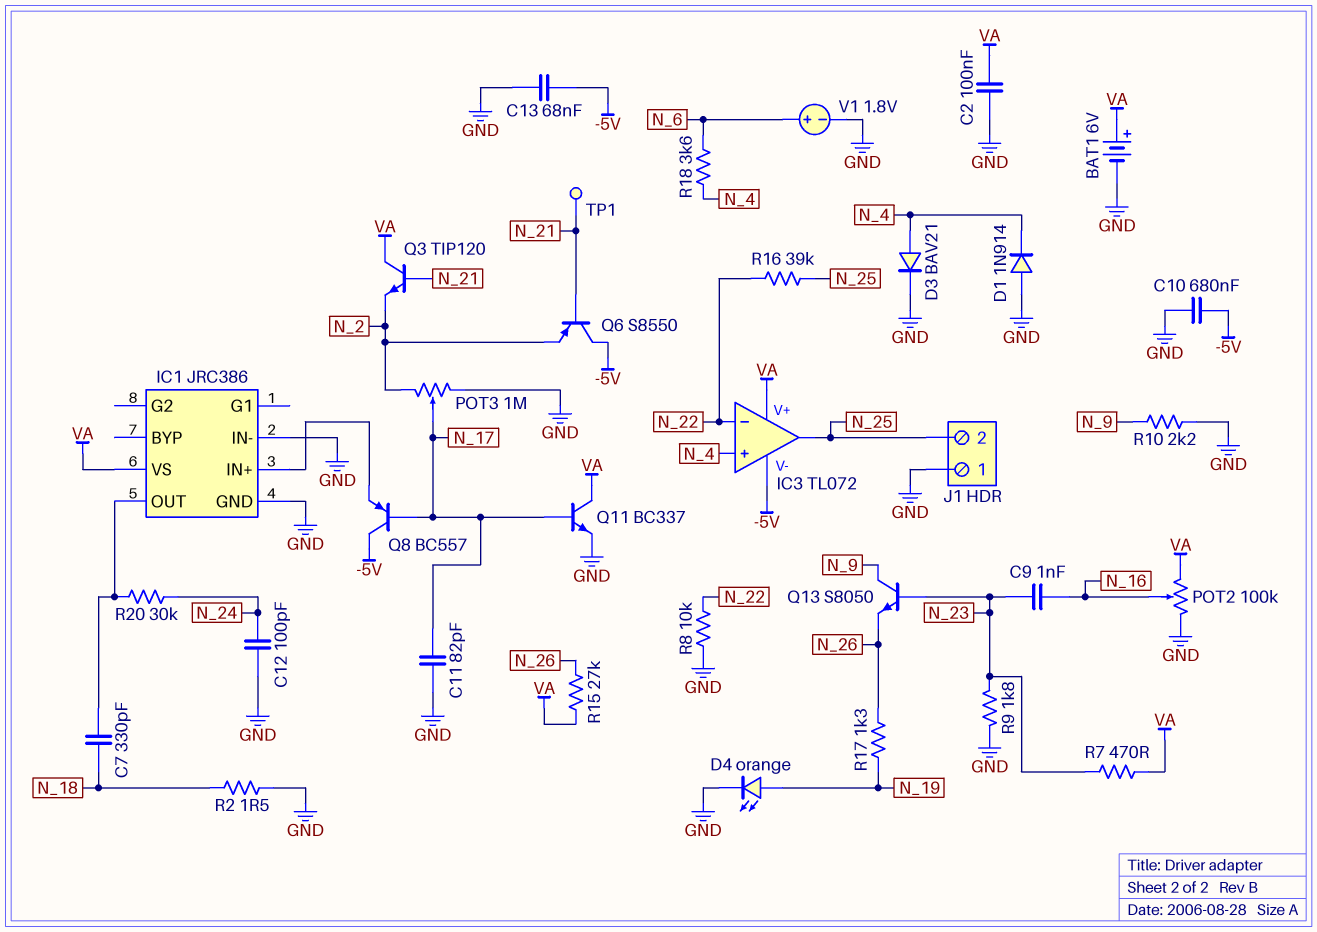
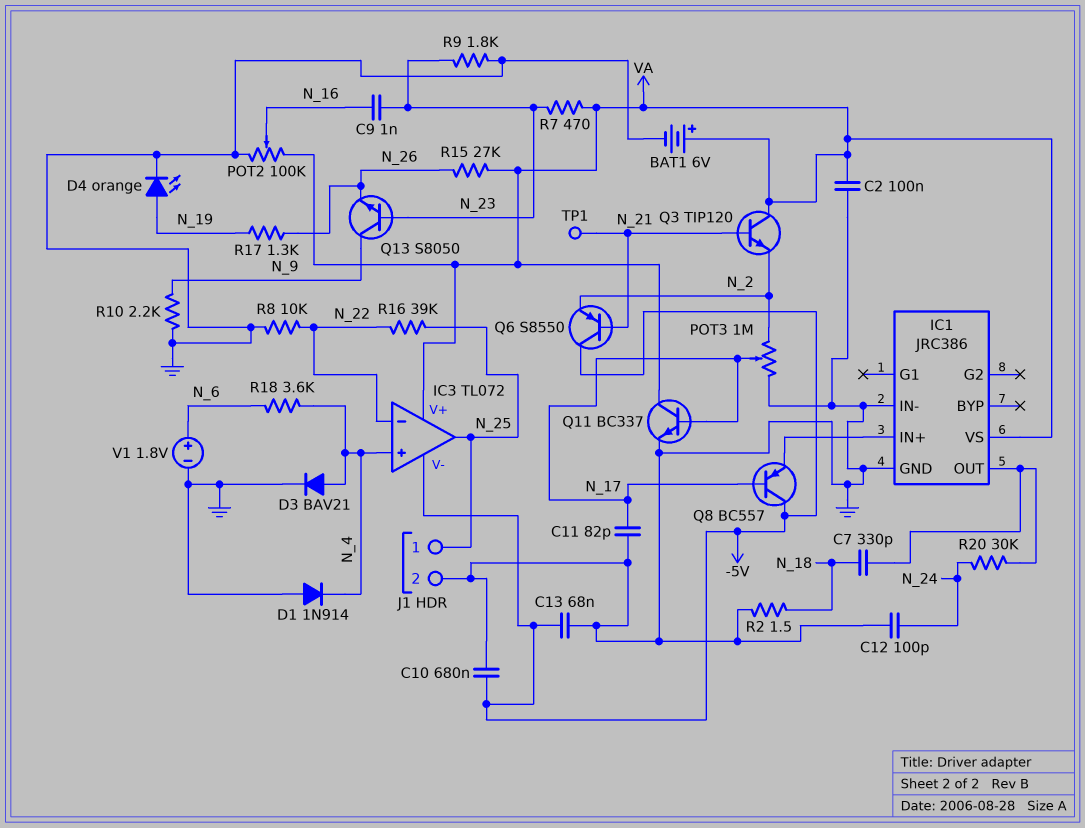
J1 pin 1: GND -> N_25
J1 pin 2: N_25 -> GND

